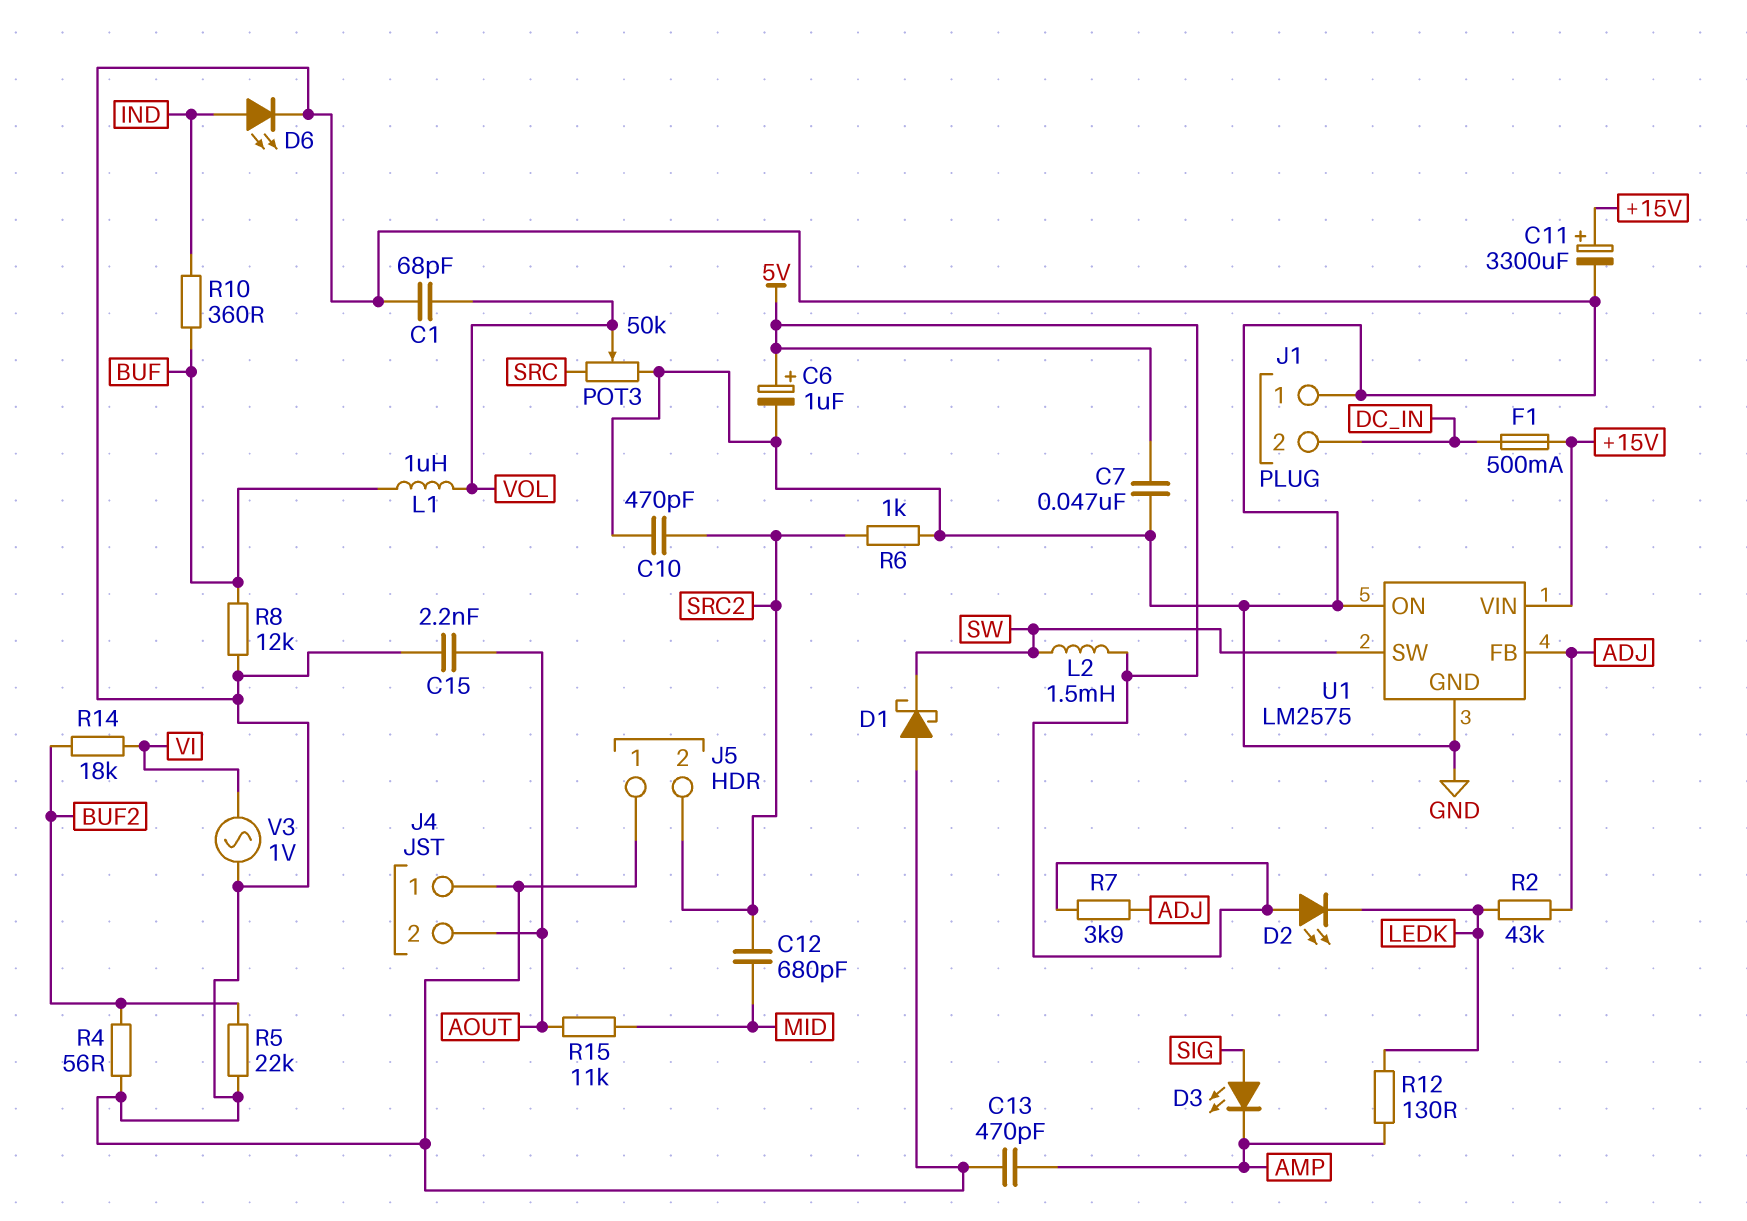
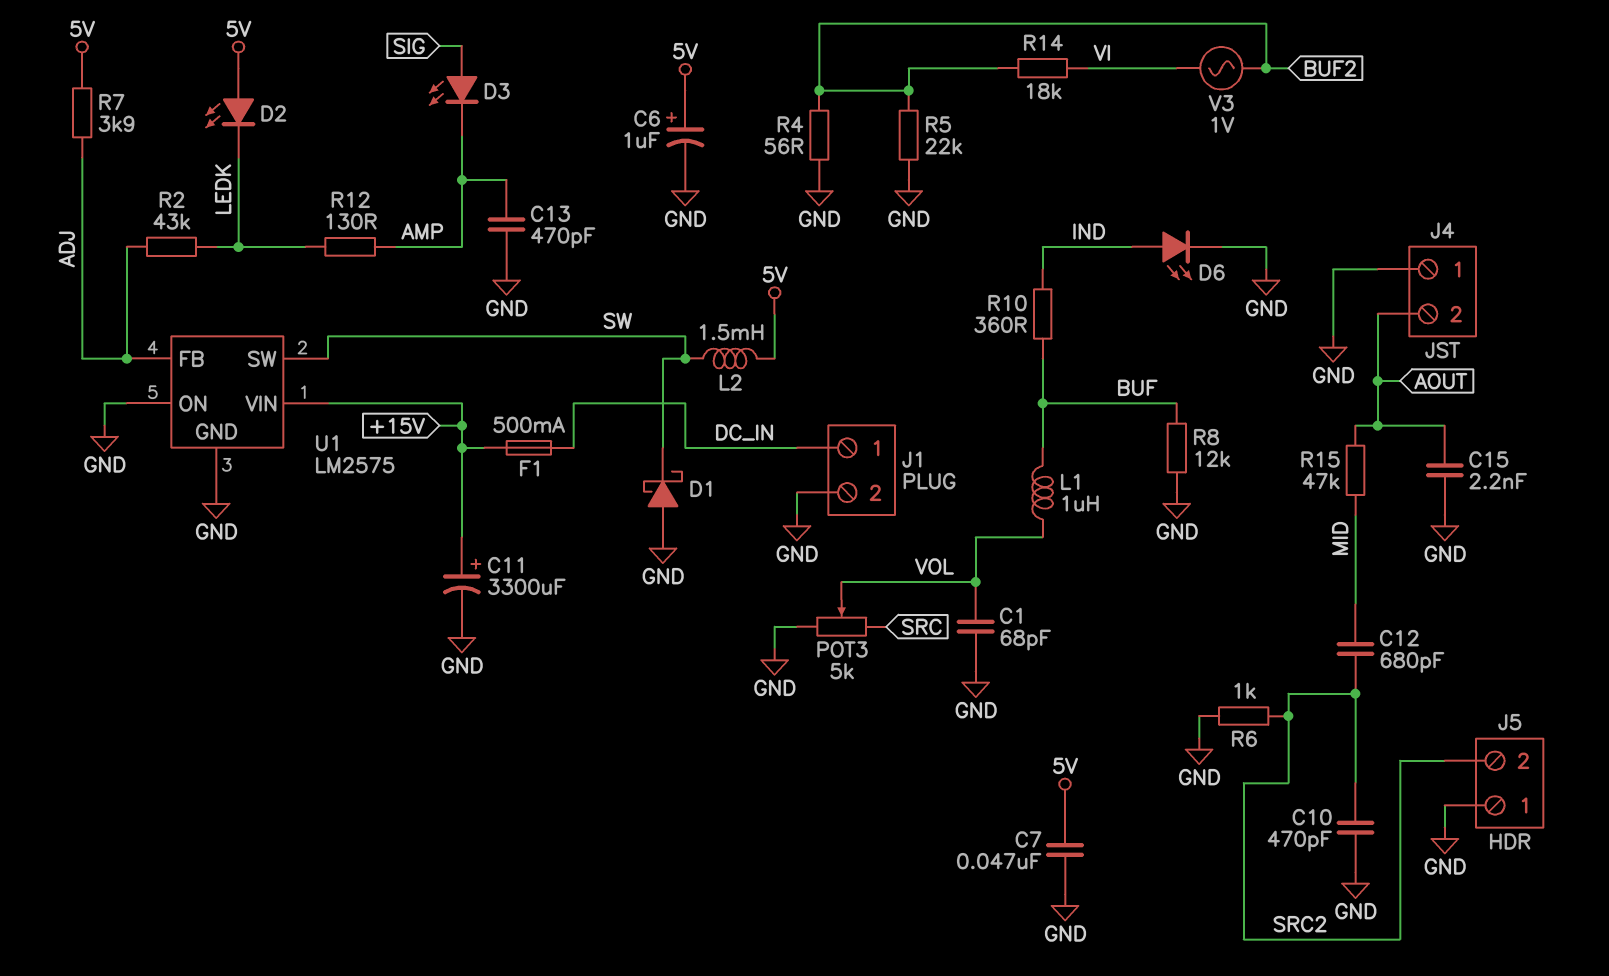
J1 pin 1: GND -> DC_IN
J1 pin 2: DC_IN -> GND
POT3: 50k (GND, SRC, wiper VOL) -> 5k (GND, SRC, wiper VOL)
R15: 11k (AOUT, MID) -> 47k (AOUT, MID)
V3: AC 1V (GND, VI) -> AC 1V (BUF2, VI)

